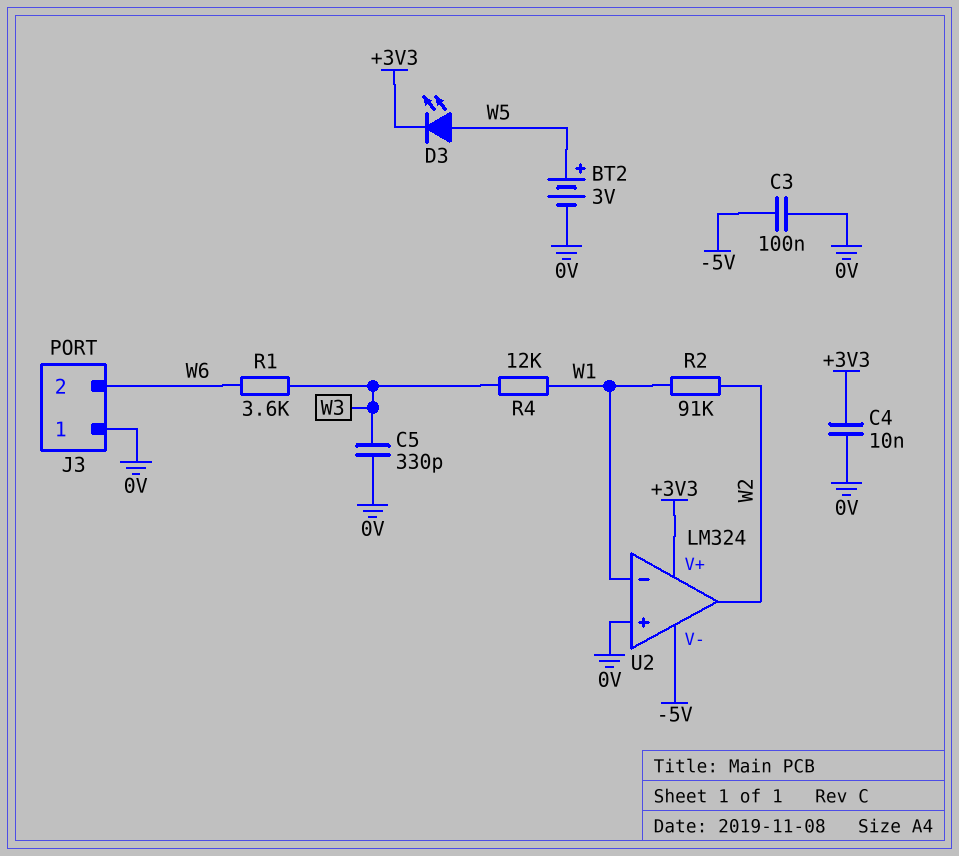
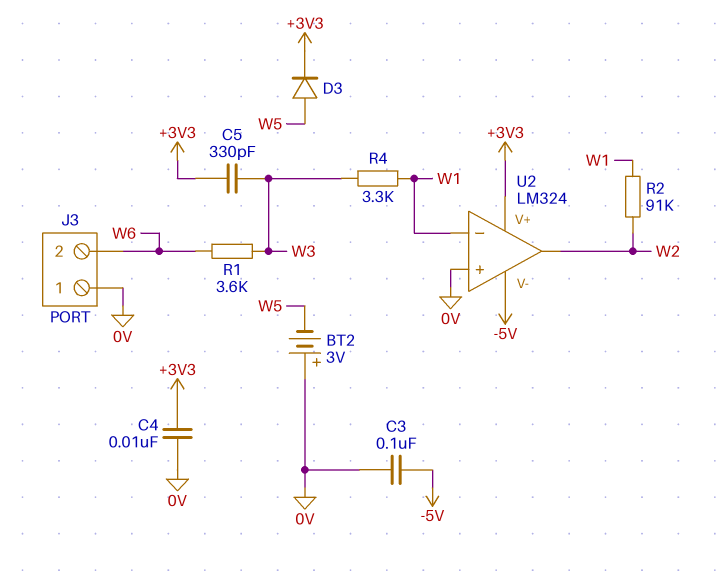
BT2: 3V (plus W5, minus 0V) -> 3V (plus 0V, minus W5)
C5: 330pF (0V, W3) -> 330pF (+3V3, W3)
D3: LED (A W5, K +3V3) -> diode (A W5, K +3V3)
R4: 12k (W1, W3) -> 3.3k (W1, W3)

